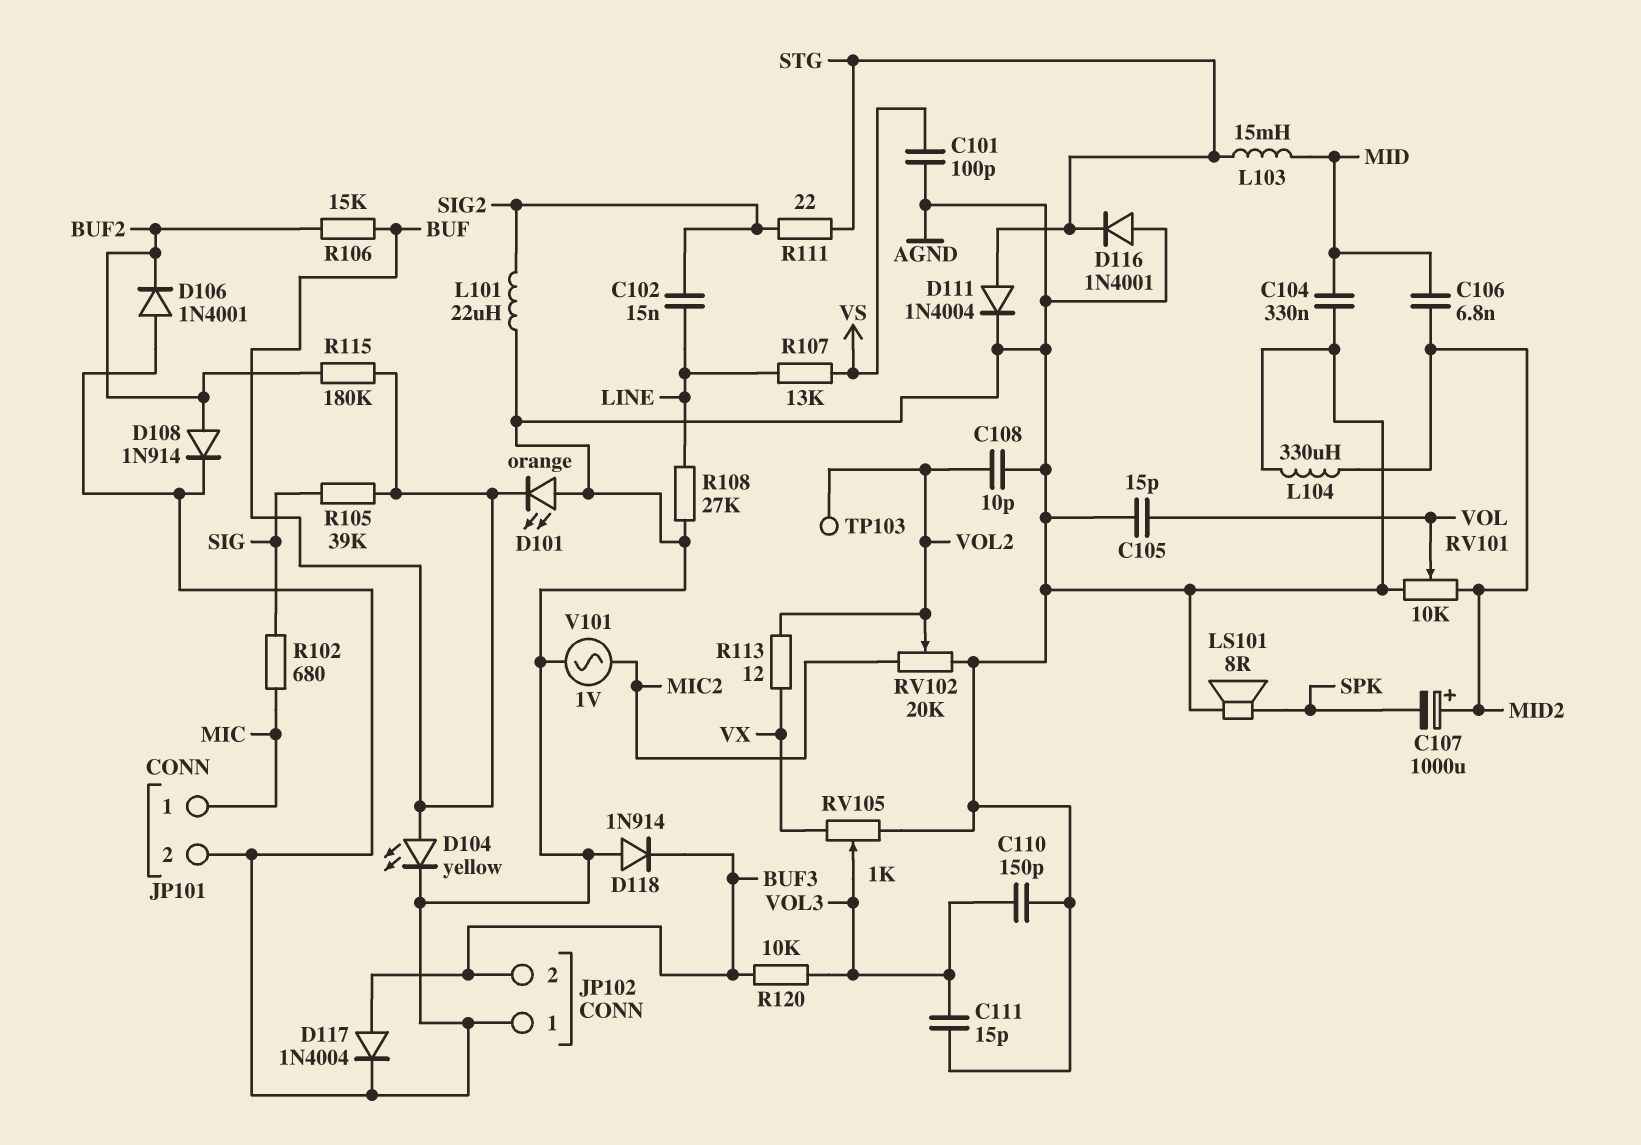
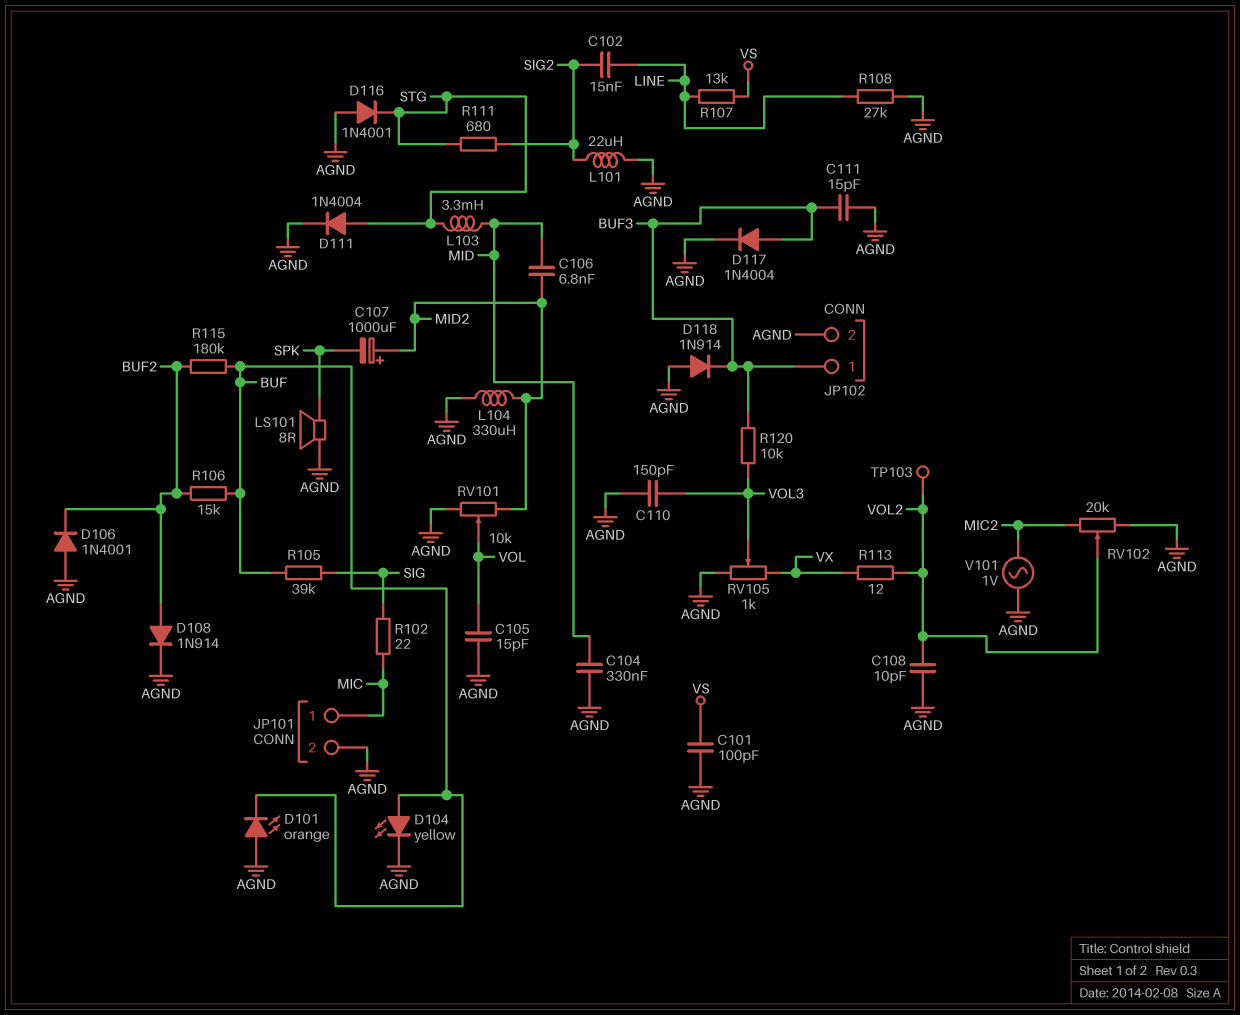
C111: 15pF (AGND, VOL3) -> 15pF (AGND, BUF3)
JP102 pin 1: AGND -> BUF3
JP102 pin 2: BUF3 -> AGND
L103: 15mH (MID, STG) -> 3.3mH (MID, STG)
R102: 680 (MIC, SIG) -> 22 (MIC, SIG)
R111: 22 (SIG2, STG) -> 680 (SIG2, STG)

